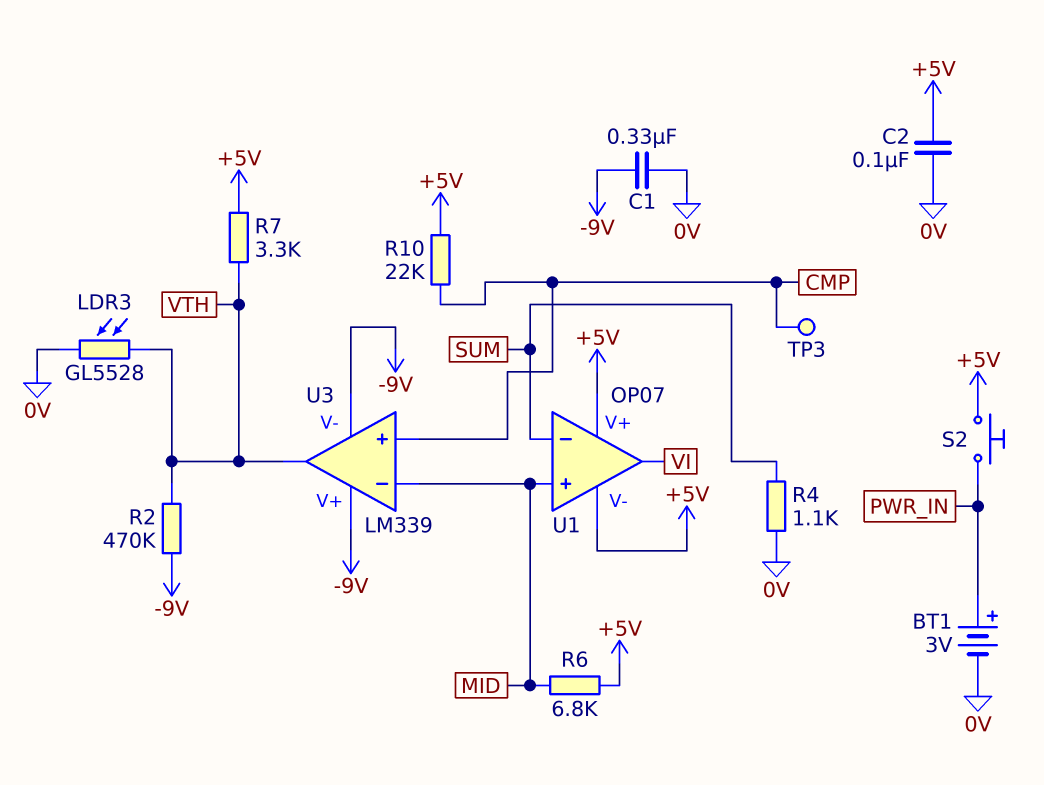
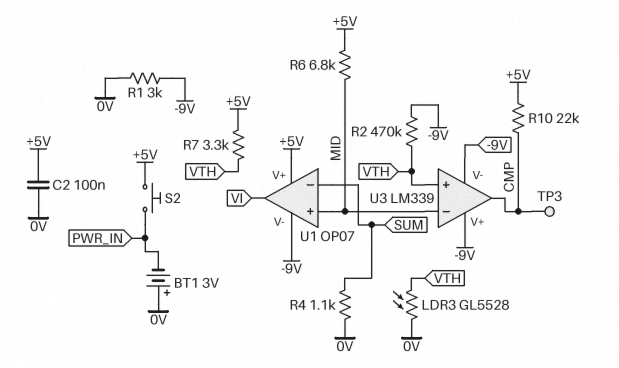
BT1: 3V (plus PWR_IN, minus 0V) -> 3V (plus 0V, minus PWR_IN)
C1: 330nF (-9V, 0V) -> none
R1: none -> 3k (-9V, 0V)
U1 pin V-: +5V -> -9V
U3 pin in+: CMP -> VTH
U3 pin out: VTH -> CMP

